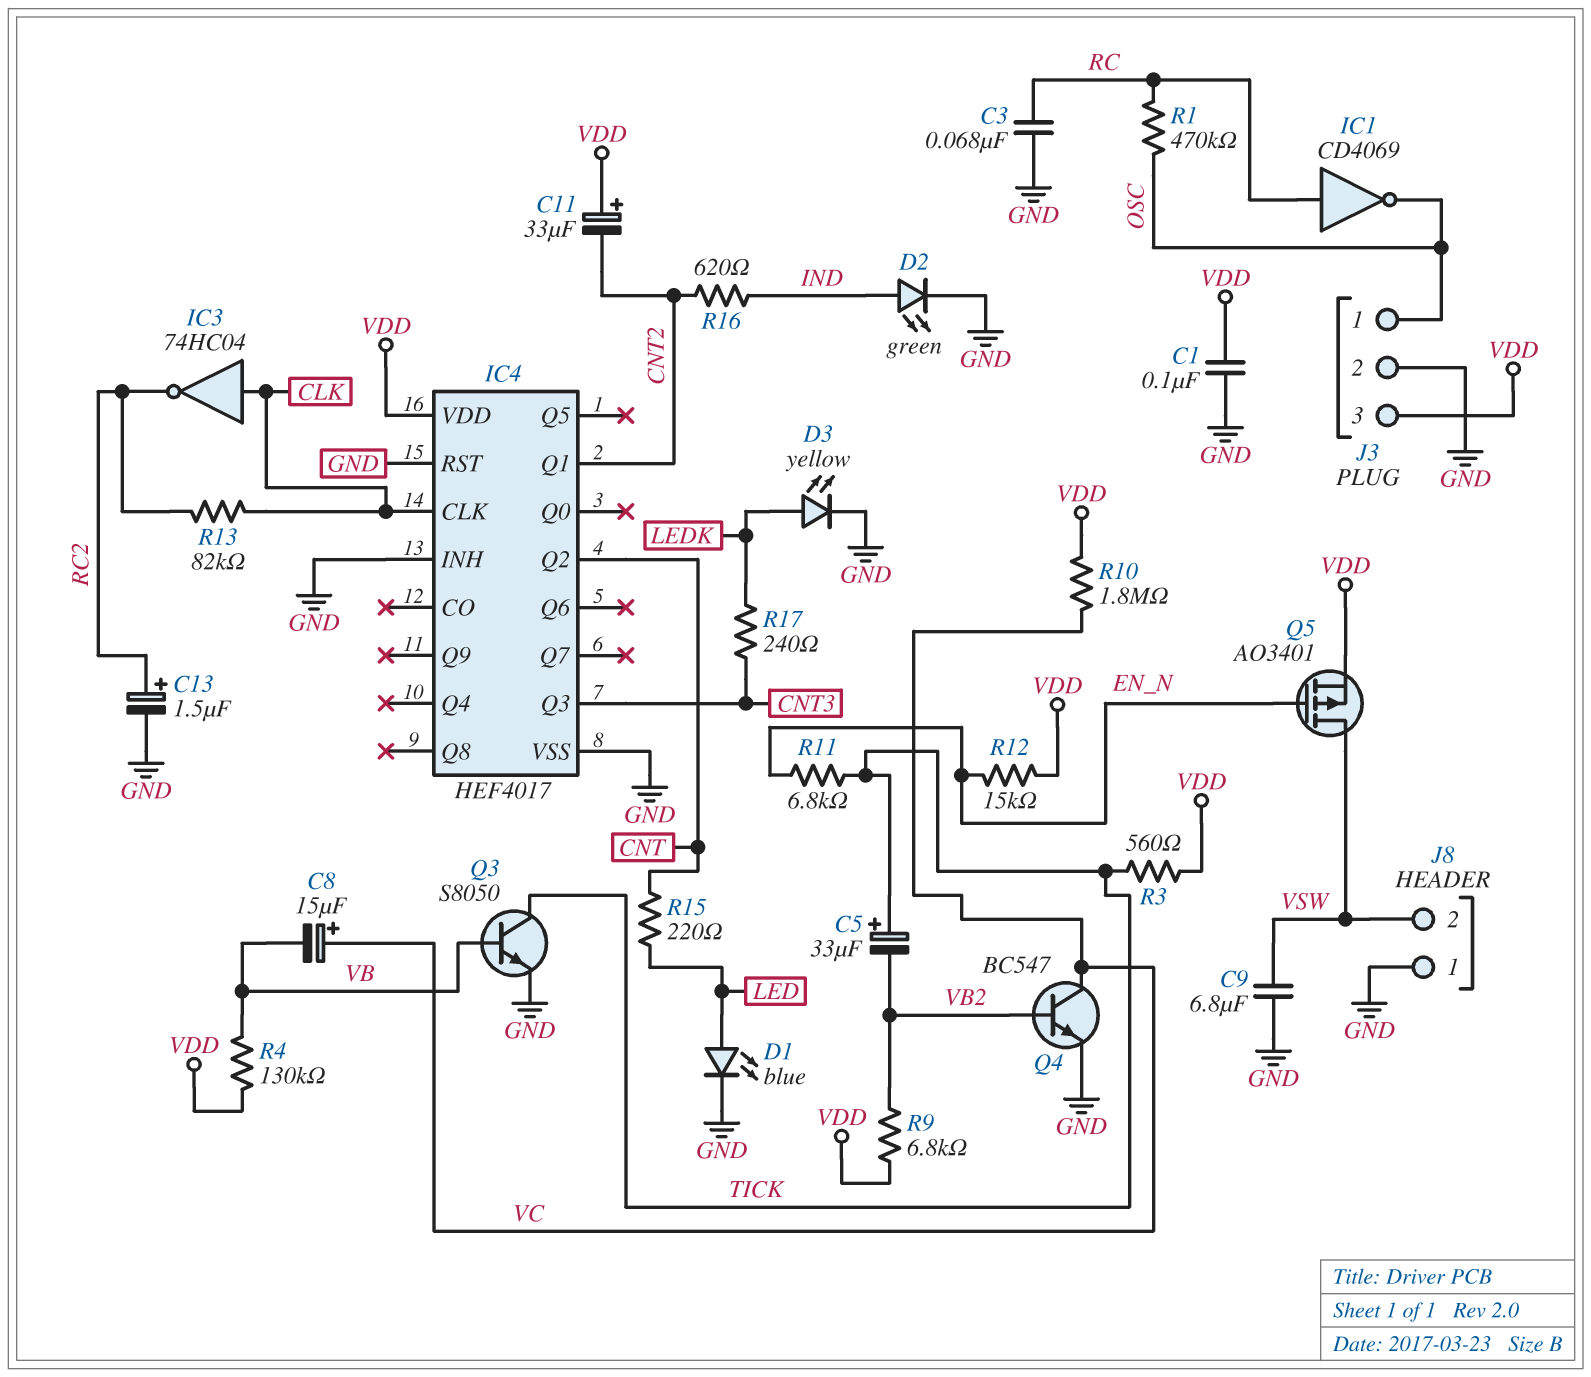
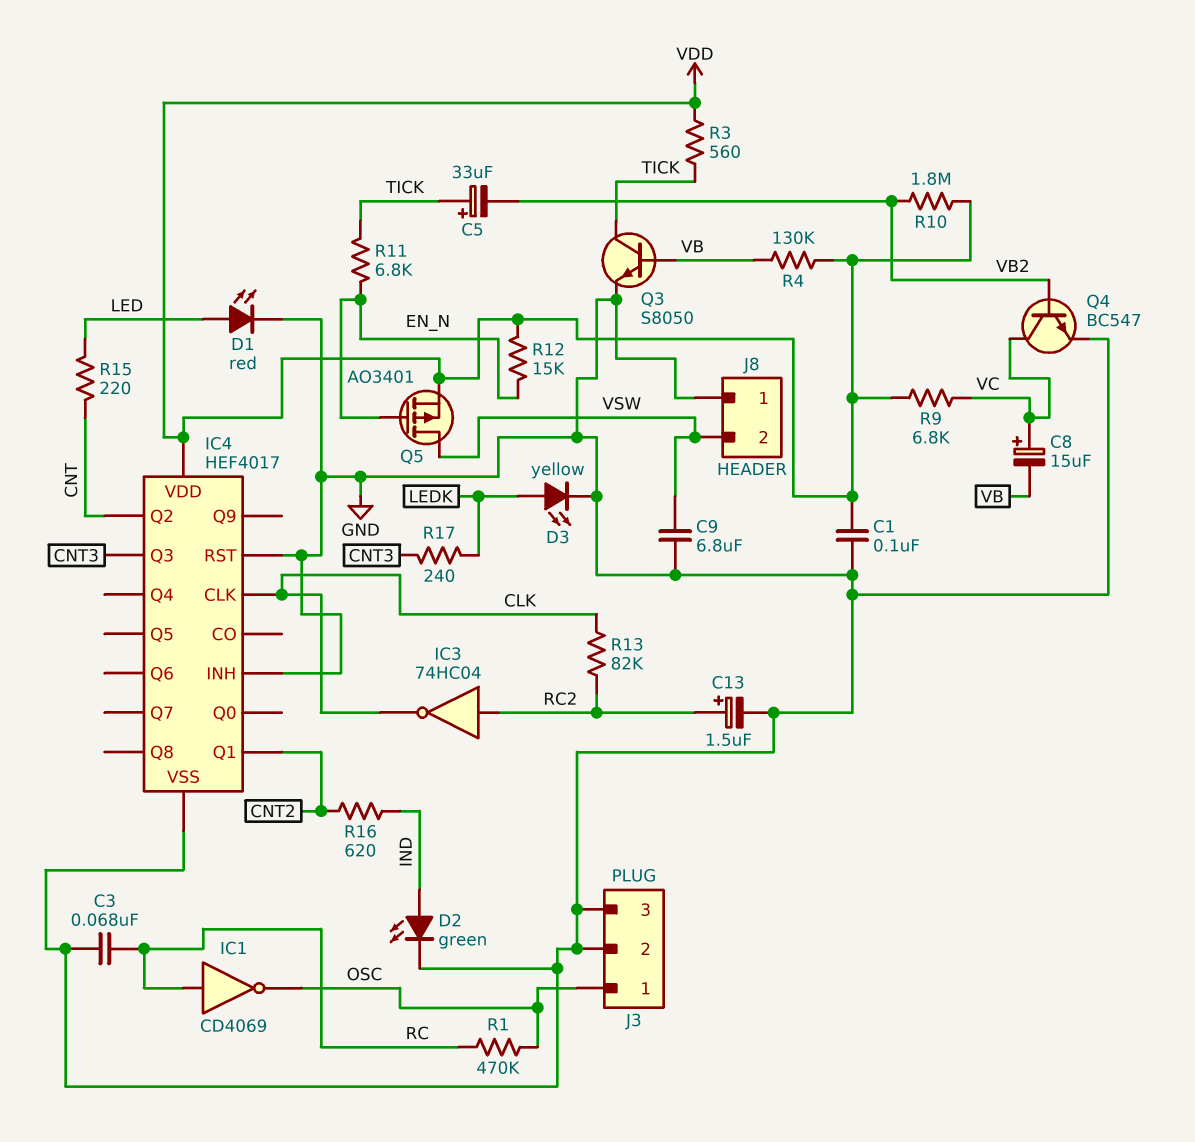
C11: 33uF (plus VDD, minus CNT2) -> none
D1: LED blue (A LED, K GND) -> LED red (A LED, K GND)
IC3: NOT 74HC04 (in CLK, out RC2) -> NOT 74HC04 (in RC2, out CLK)
J3 pin 3: VDD -> GND
R9: 6.8k (VB2, VDD) -> 6.8k (VC, VDD)
R10: 1.8M (VC, VDD) -> 1.8M (VB2, VDD)

